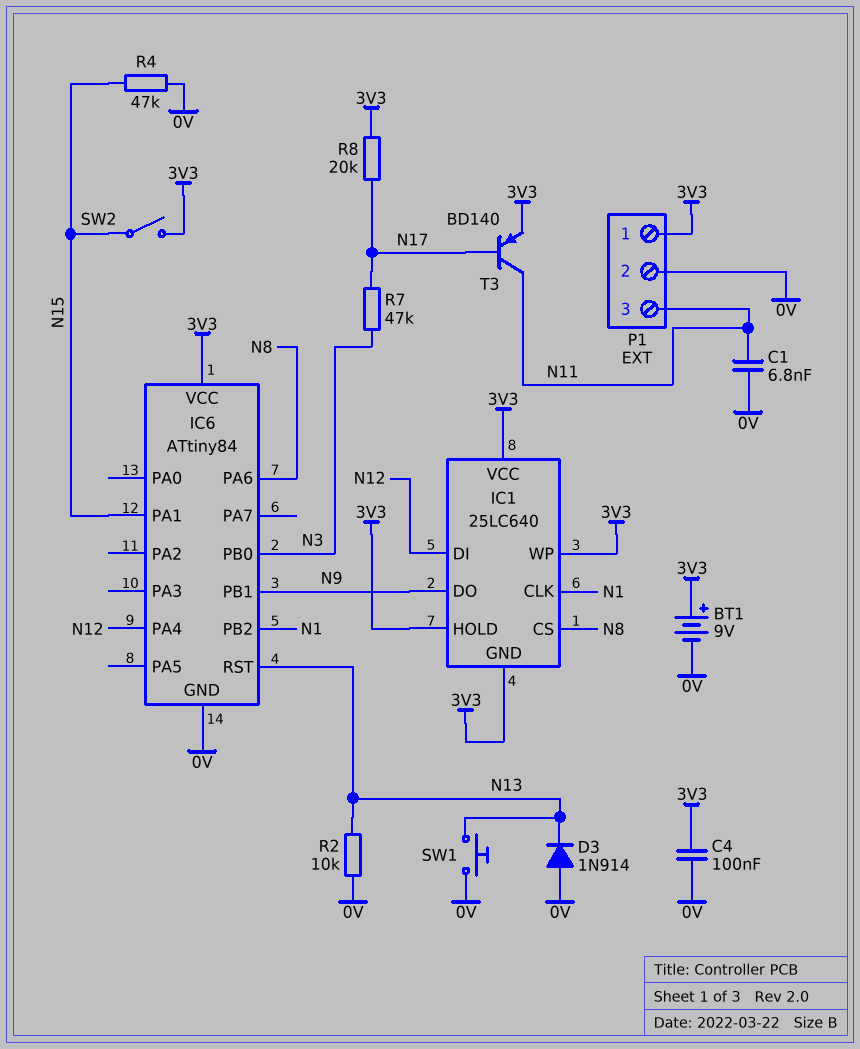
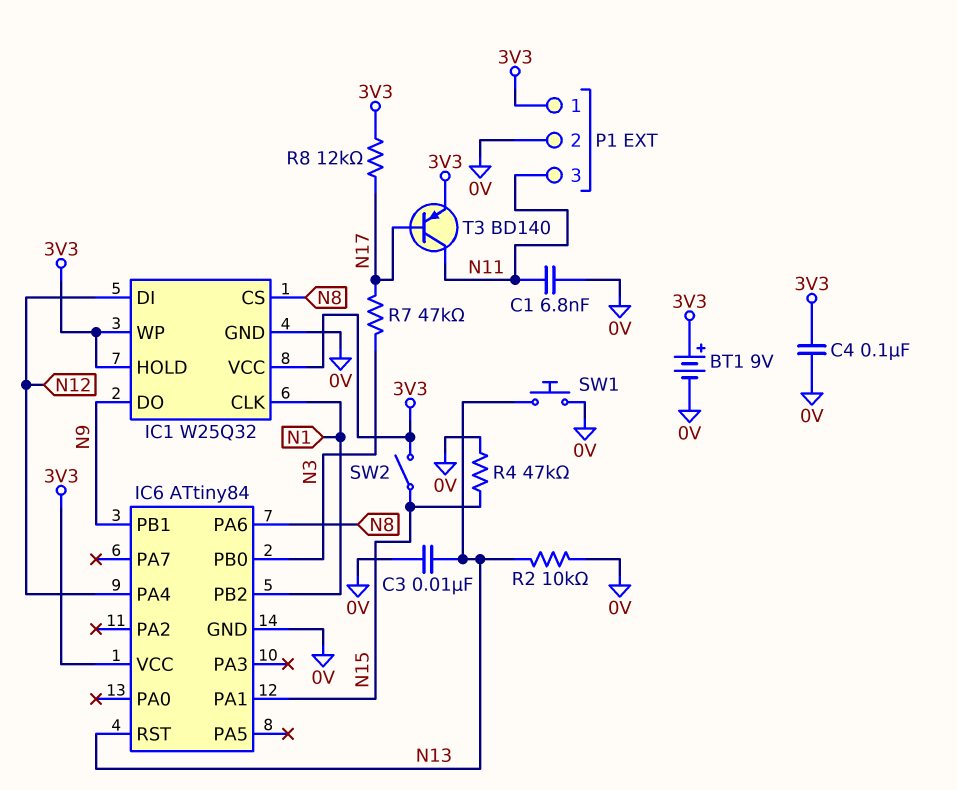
C3: none -> 10nF (0V, N13)
D3: diode 1N914 (A 0V, K N13) -> none
IC1: 25LC640 -> W25Q32
IC1 pin GND: 3V3 -> 0V
R8: 20k (3V3, N17) -> 12k (3V3, N17)

